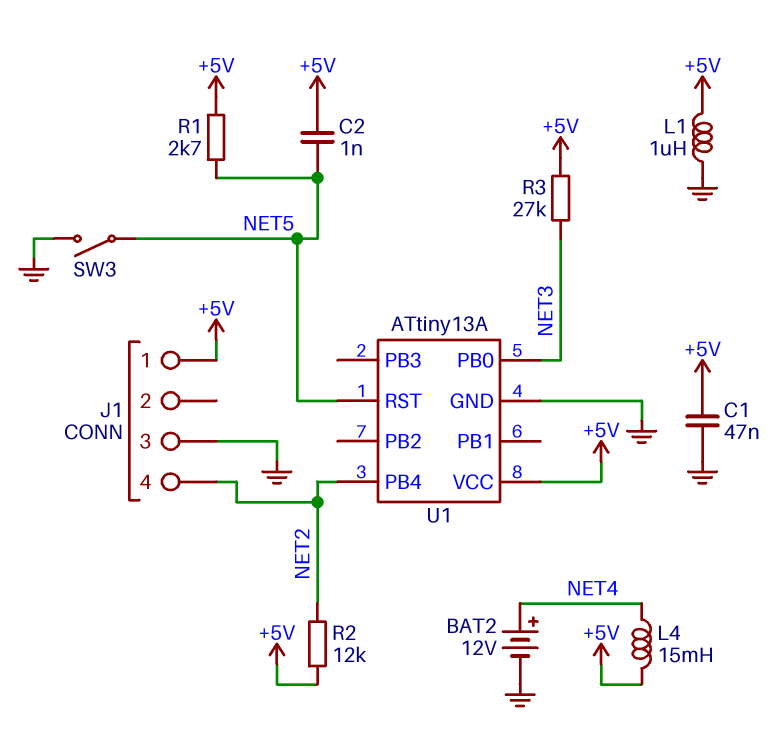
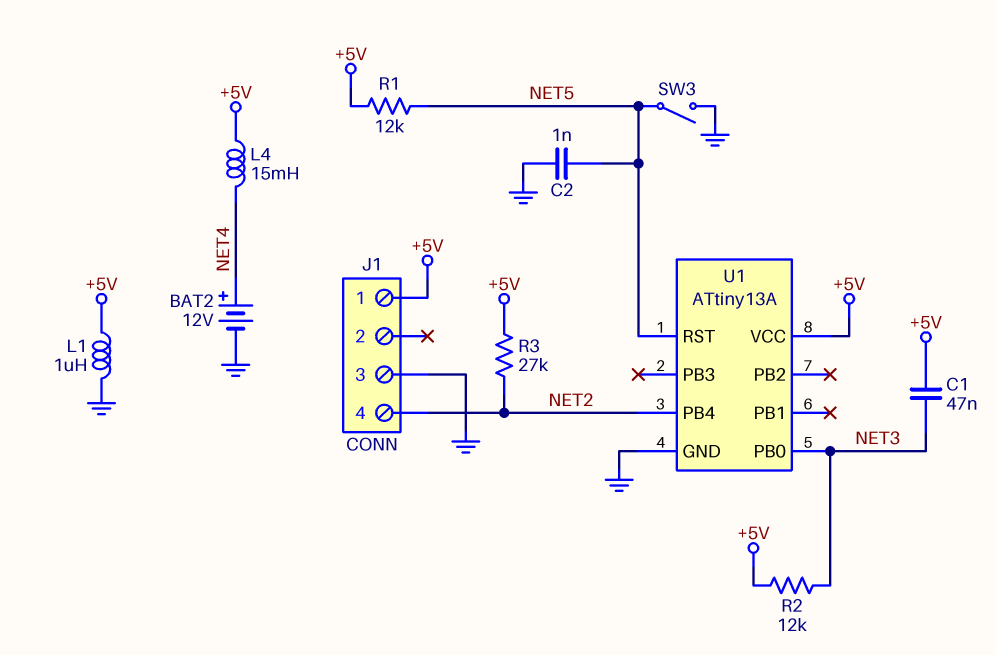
C1: 47nF (+5V, GND) -> 47nF (+5V, NET3)
C2: 1nF (+5V, NET5) -> 1nF (GND, NET5)
R1: 2.7k (+5V, NET5) -> 12k (+5V, NET5)
R2: 12k (+5V, NET2) -> 12k (+5V, NET3)
R3: 27k (+5V, NET3) -> 27k (+5V, NET2)

